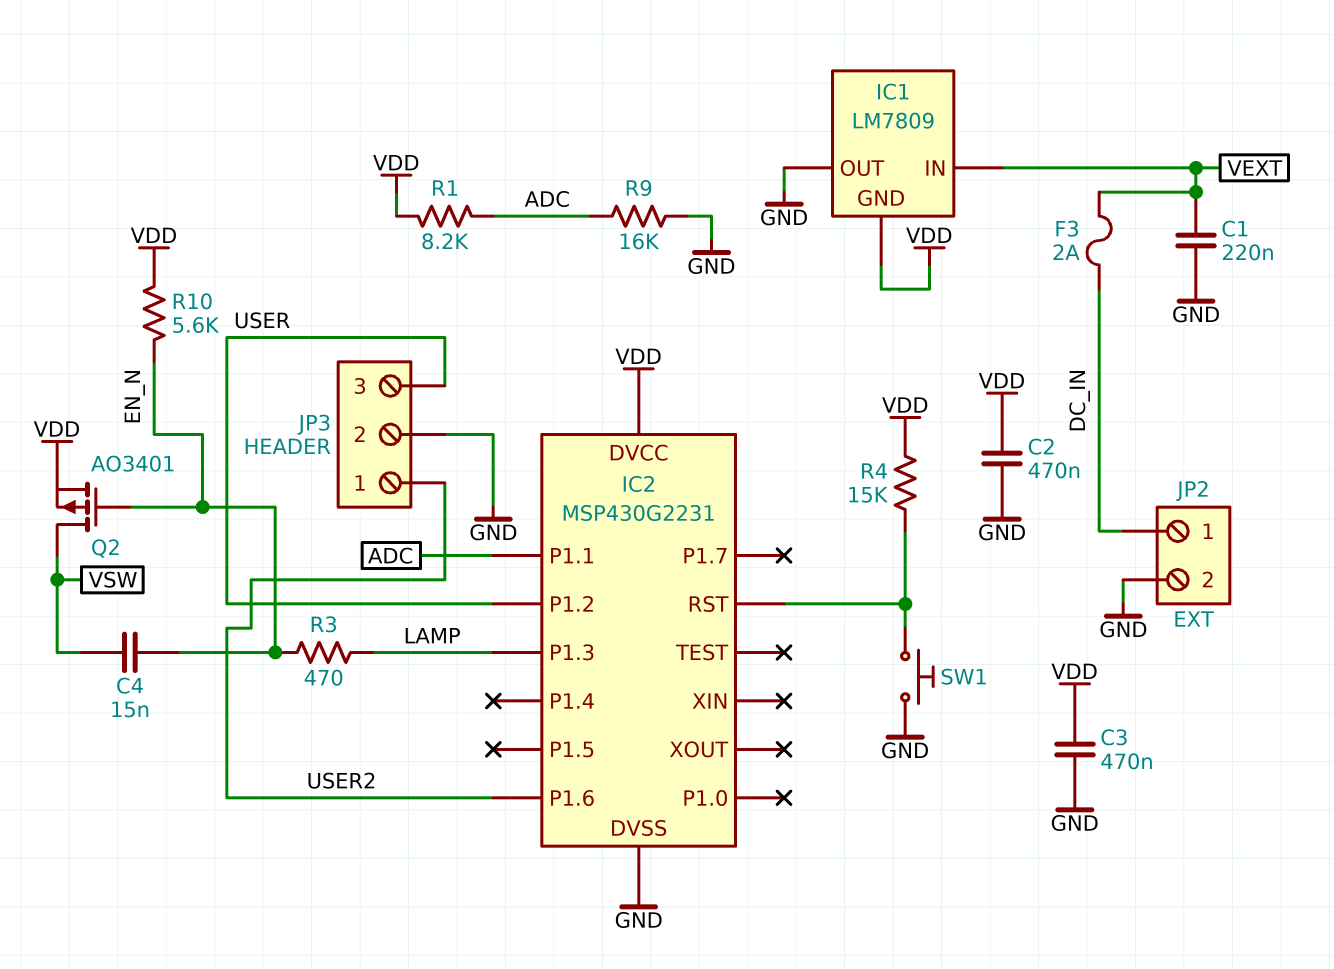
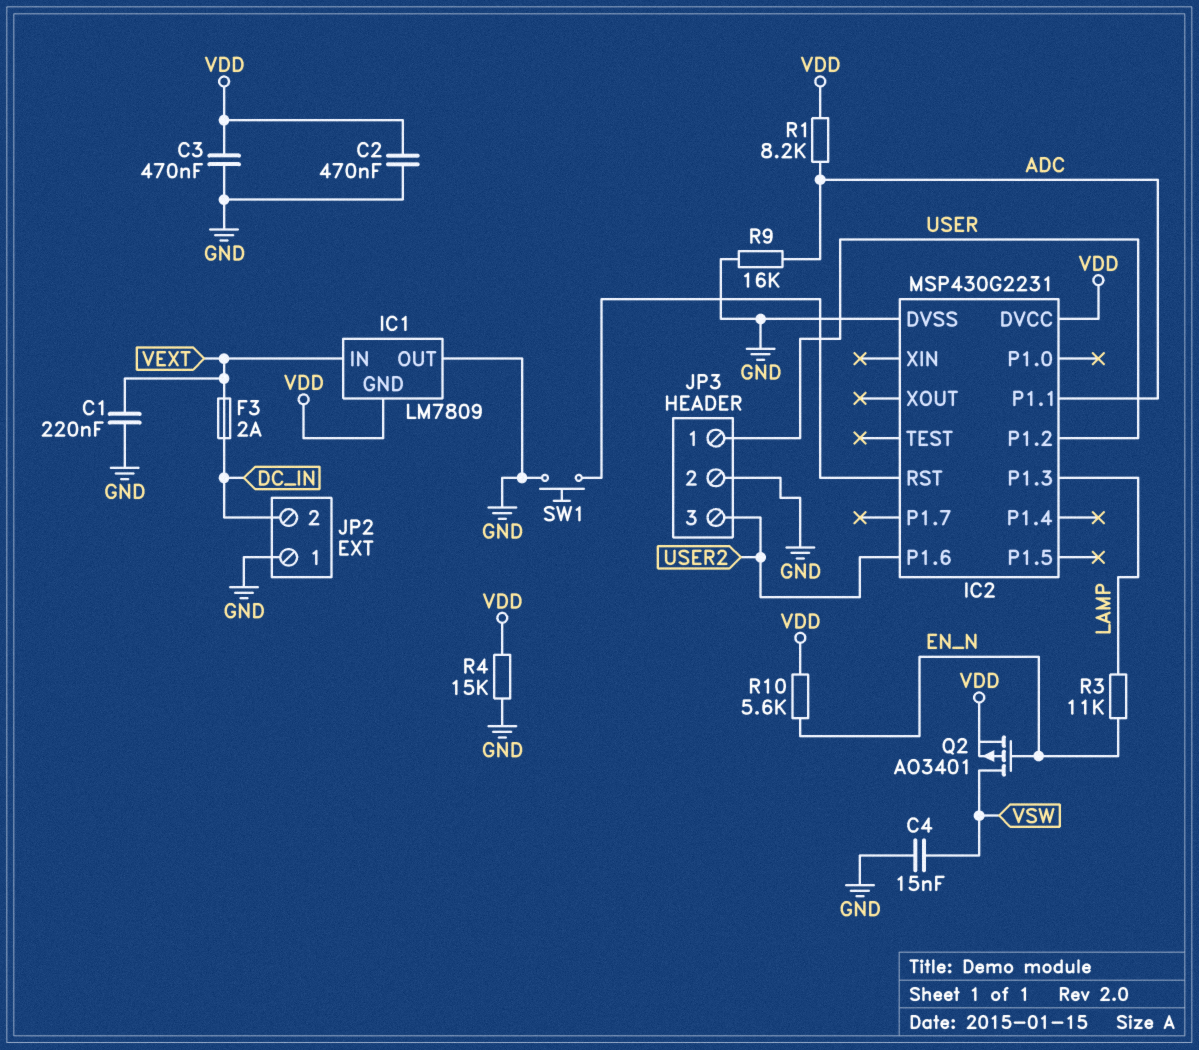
C4: 15nF (EN_N, VSW) -> 15nF (GND, VSW)
JP2 pin 1: DC_IN -> GND
JP2 pin 2: GND -> DC_IN
JP3 pin 1: USER2 -> USER
JP3 pin 3: USER -> USER2
R3: 470 (EN_N, LAMP) -> 11k (EN_N, LAMP)
R4: 15k (IC2/RST, VDD) -> 15k (GND, VDD)

